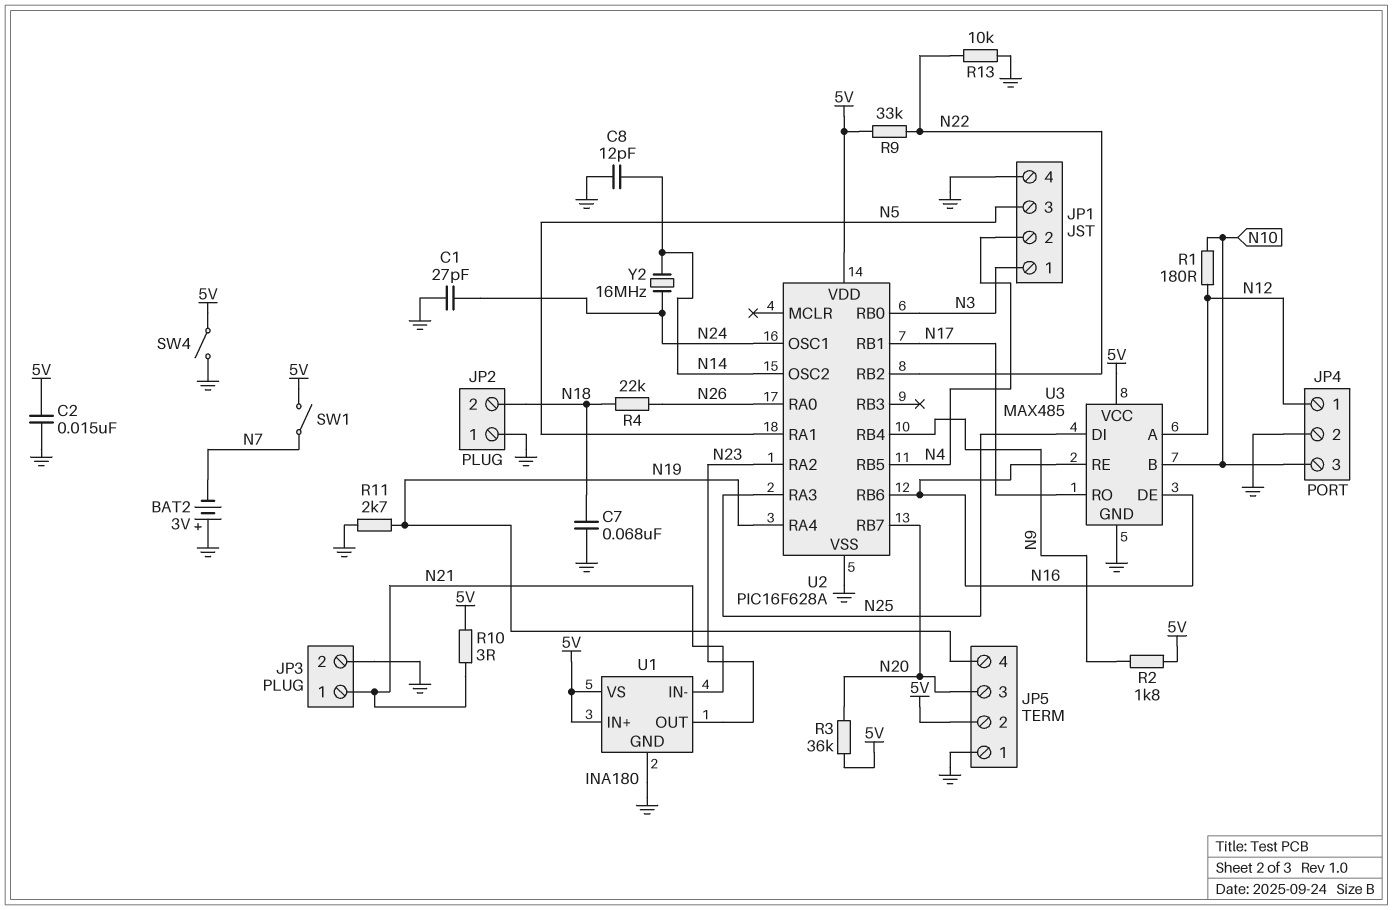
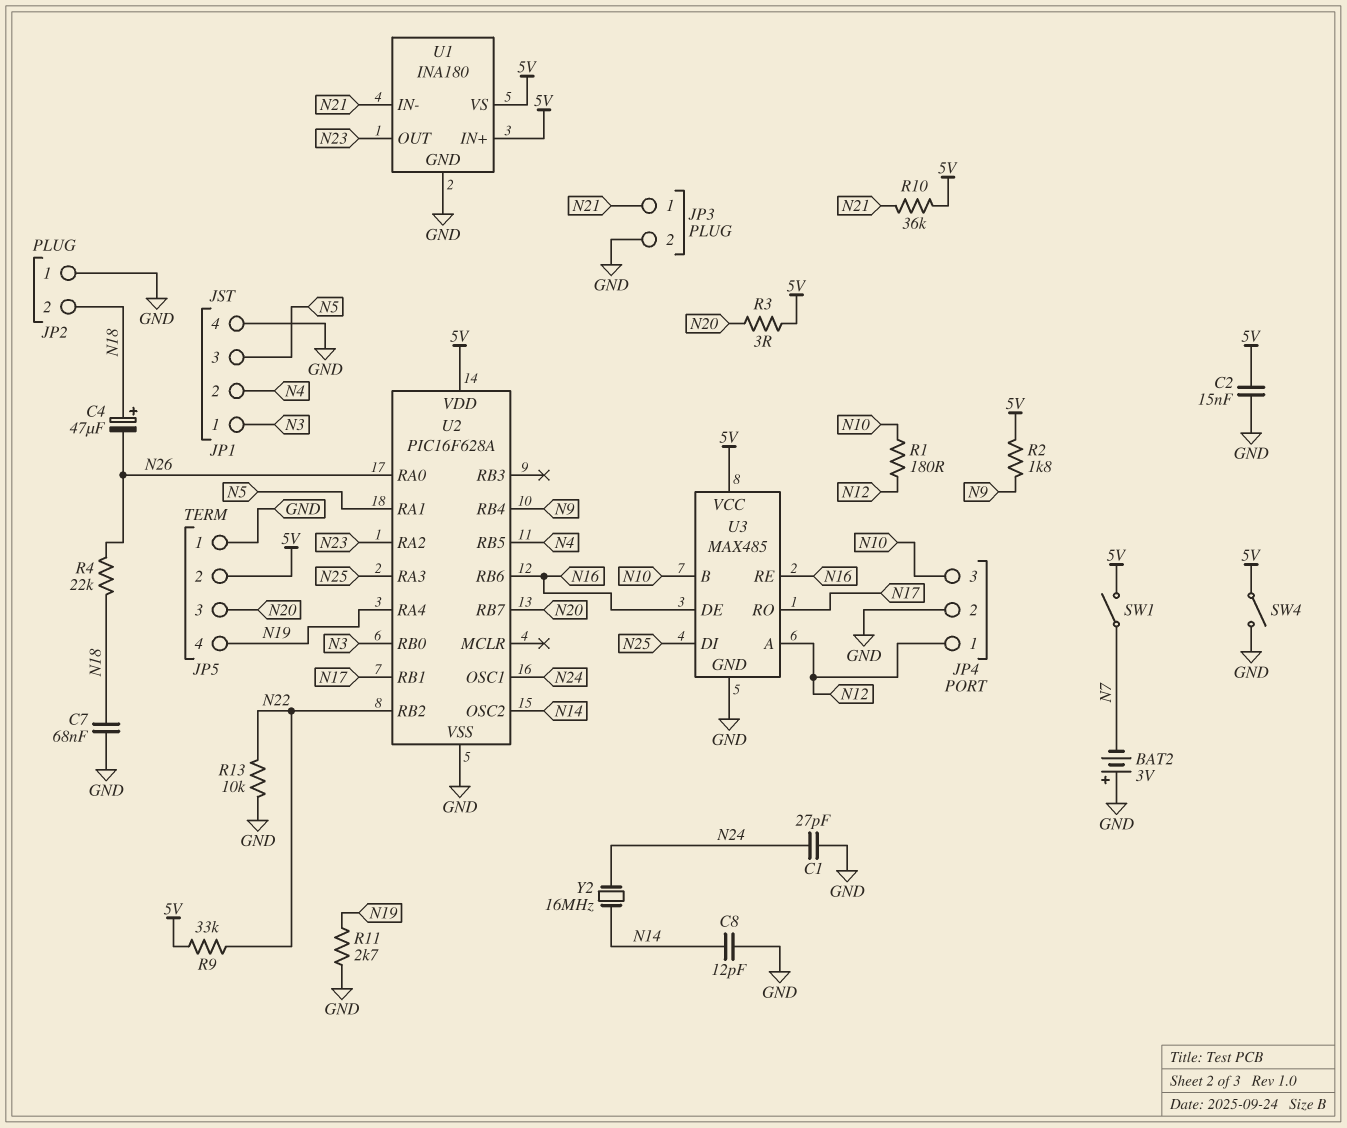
C4: none -> 47uF (plus N18, minus N26)
R3: 36k (5V, N20) -> 3 (5V, N20)
R10: 3 (5V, N21) -> 36k (5V, N21)

